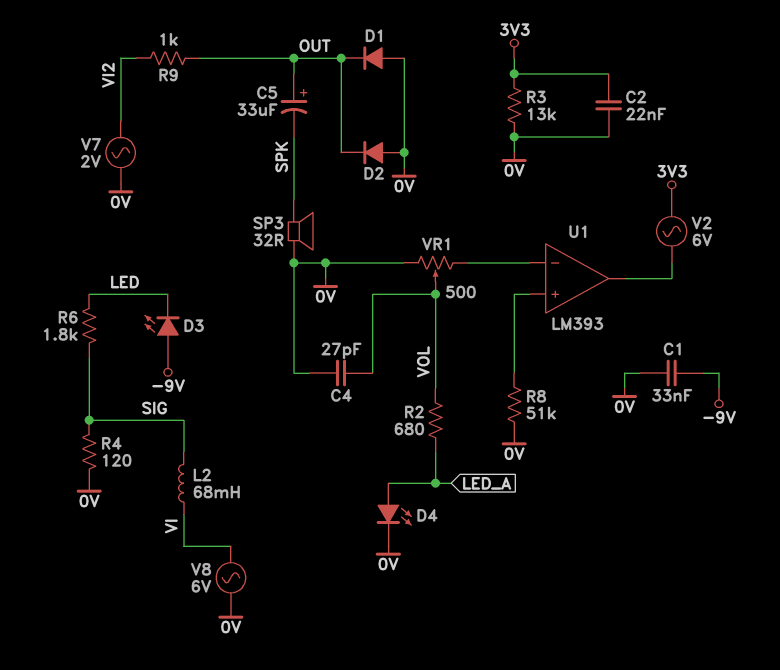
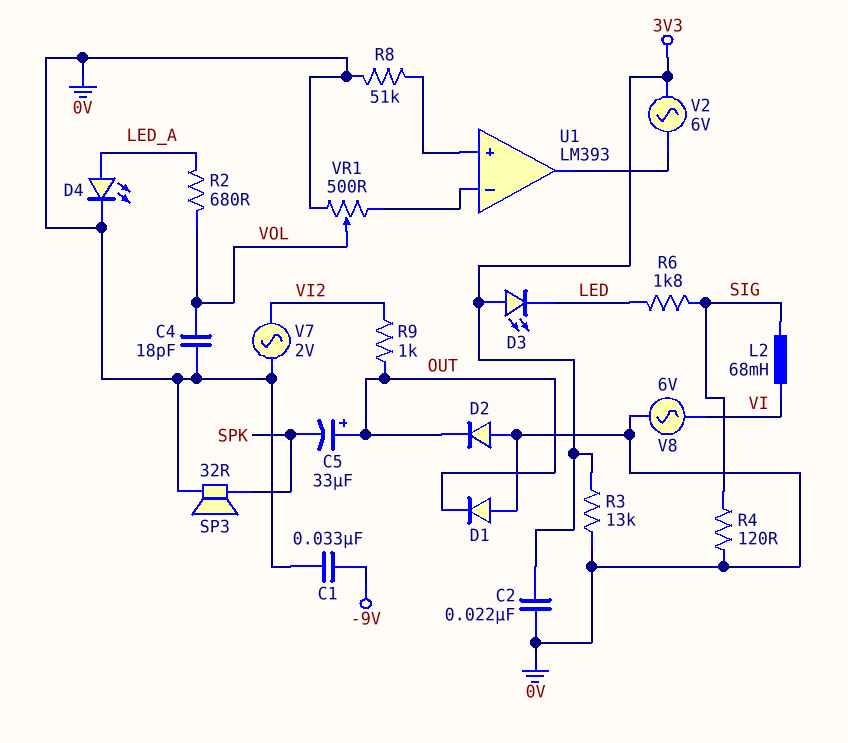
C4: 27pF (0V, VOL) -> 18pF (0V, VOL)
D3: LED (A -9V, K LED) -> LED (A 3V3, K LED)

